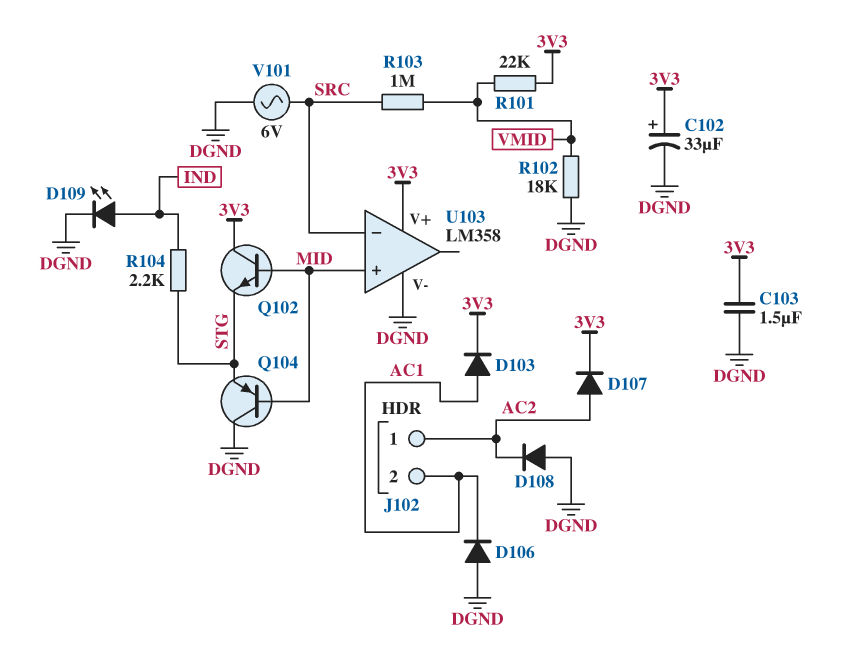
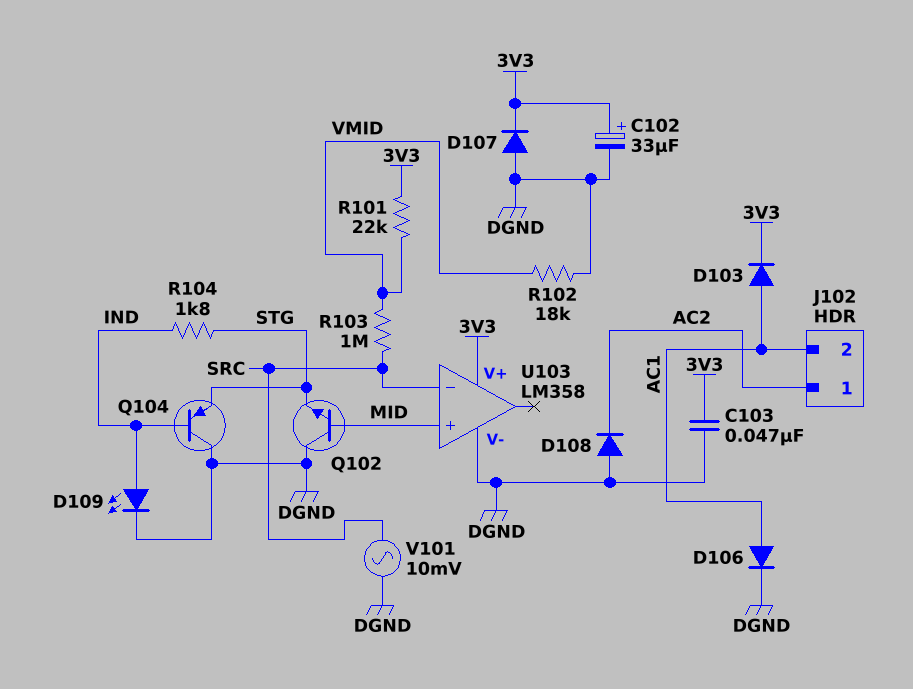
C103: 1.5uF (3V3, DGND) -> 47nF (3V3, DGND)
D106: diode (A DGND, K AC1) -> diode (A AC1, K DGND)
D107: diode (A AC2, K 3V3) -> diode (A DGND, K 3V3)
Q102: NPN (B MID, C 3V3, E STG) -> NPN (B MID, C DGND, E STG)
Q104: PNP (B MID, C DGND, E STG) -> PNP (B IND, C DGND, E STG)
R104: 2.2k (IND, STG) -> 1.8k (IND, STG)
V101: AC 6V (DGND, SRC) -> AC 10mV (DGND, SRC)

